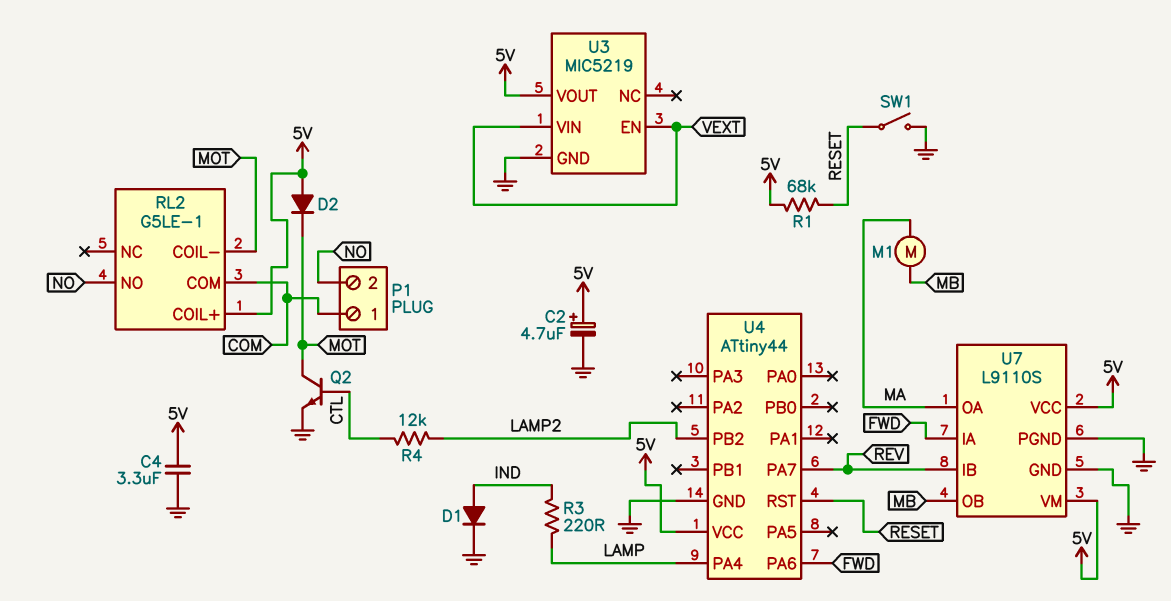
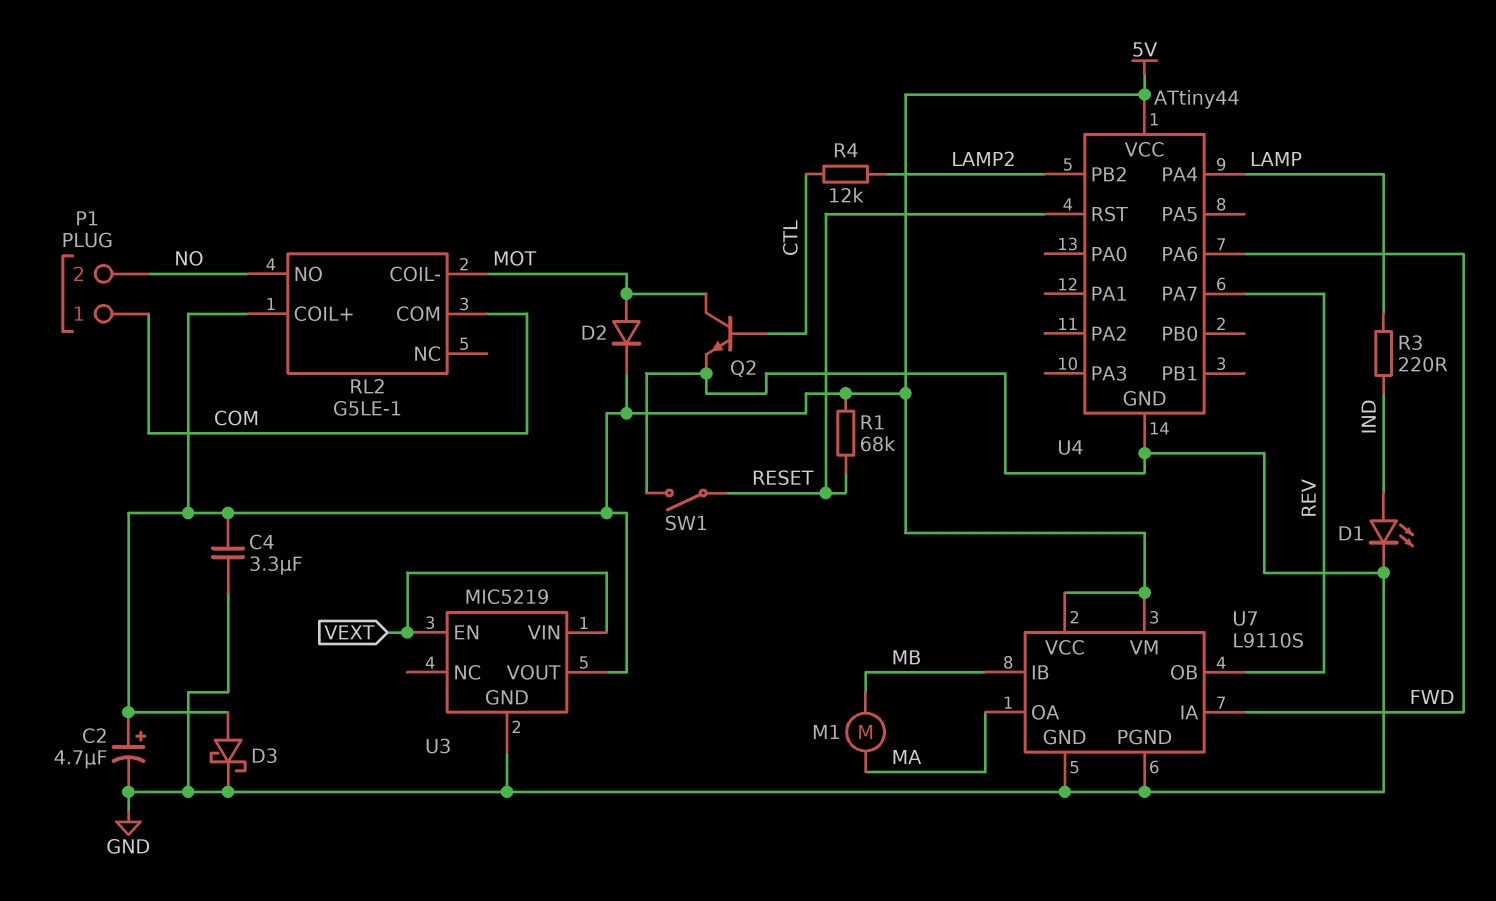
D1: diode (A IND, K GND) -> LED (A IND, K GND)
D2: diode (A 5V, K MOT) -> diode (A MOT, K 5V)
D3: none -> schottky (A 5V, K GND)
U7 pin IB: REV -> MB
U7 pin OB: MB -> REV

